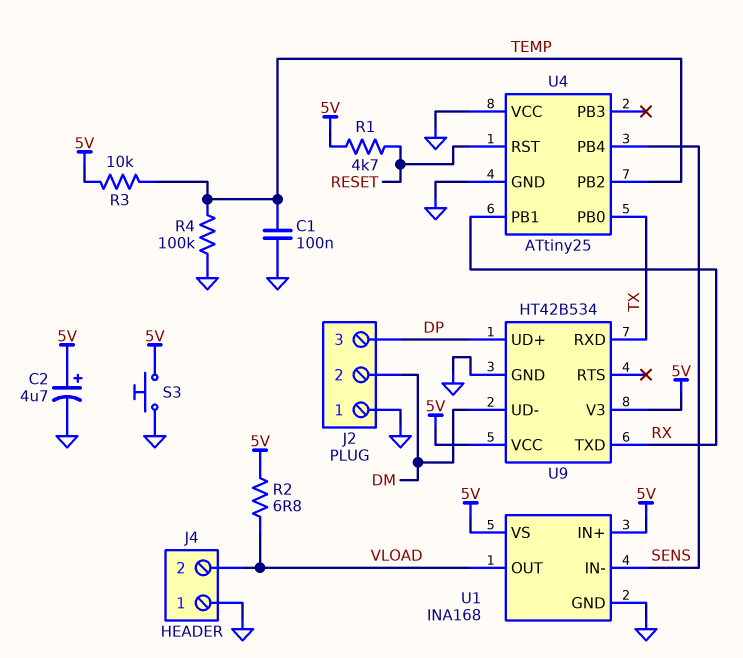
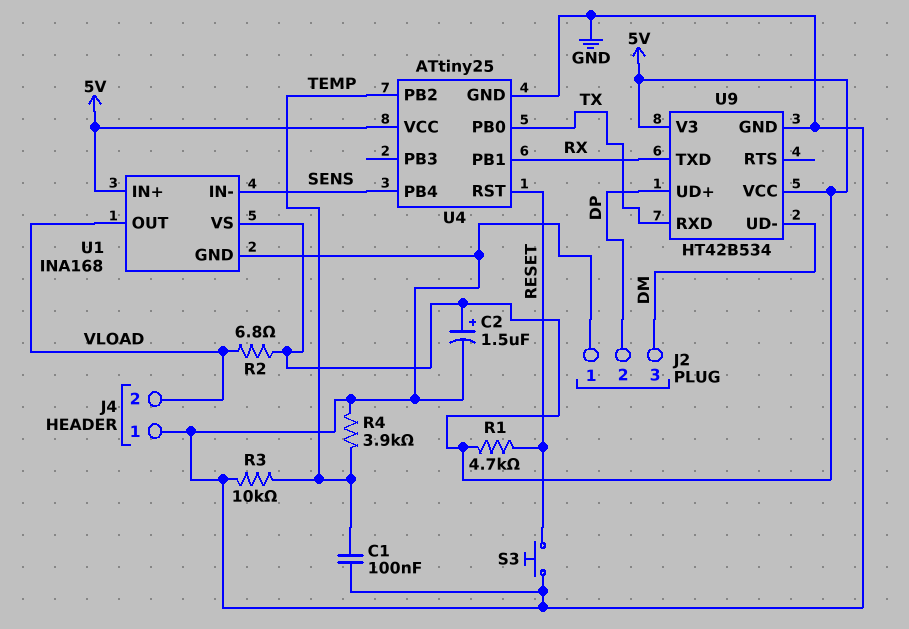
C2: 4.7uF (plus 5V, minus GND) -> 1.5uF (plus 5V, minus GND)
J2 pin 2: DM -> DP
J2 pin 3: DP -> DM
R3: 10k (5V, TEMP) -> 10k (GND, TEMP)
R4: 100k (GND, TEMP) -> 3.9k (GND, TEMP)
S3: button (5V, GND) -> button (GND, RESET)
U4 pin VCC: GND -> 5V

